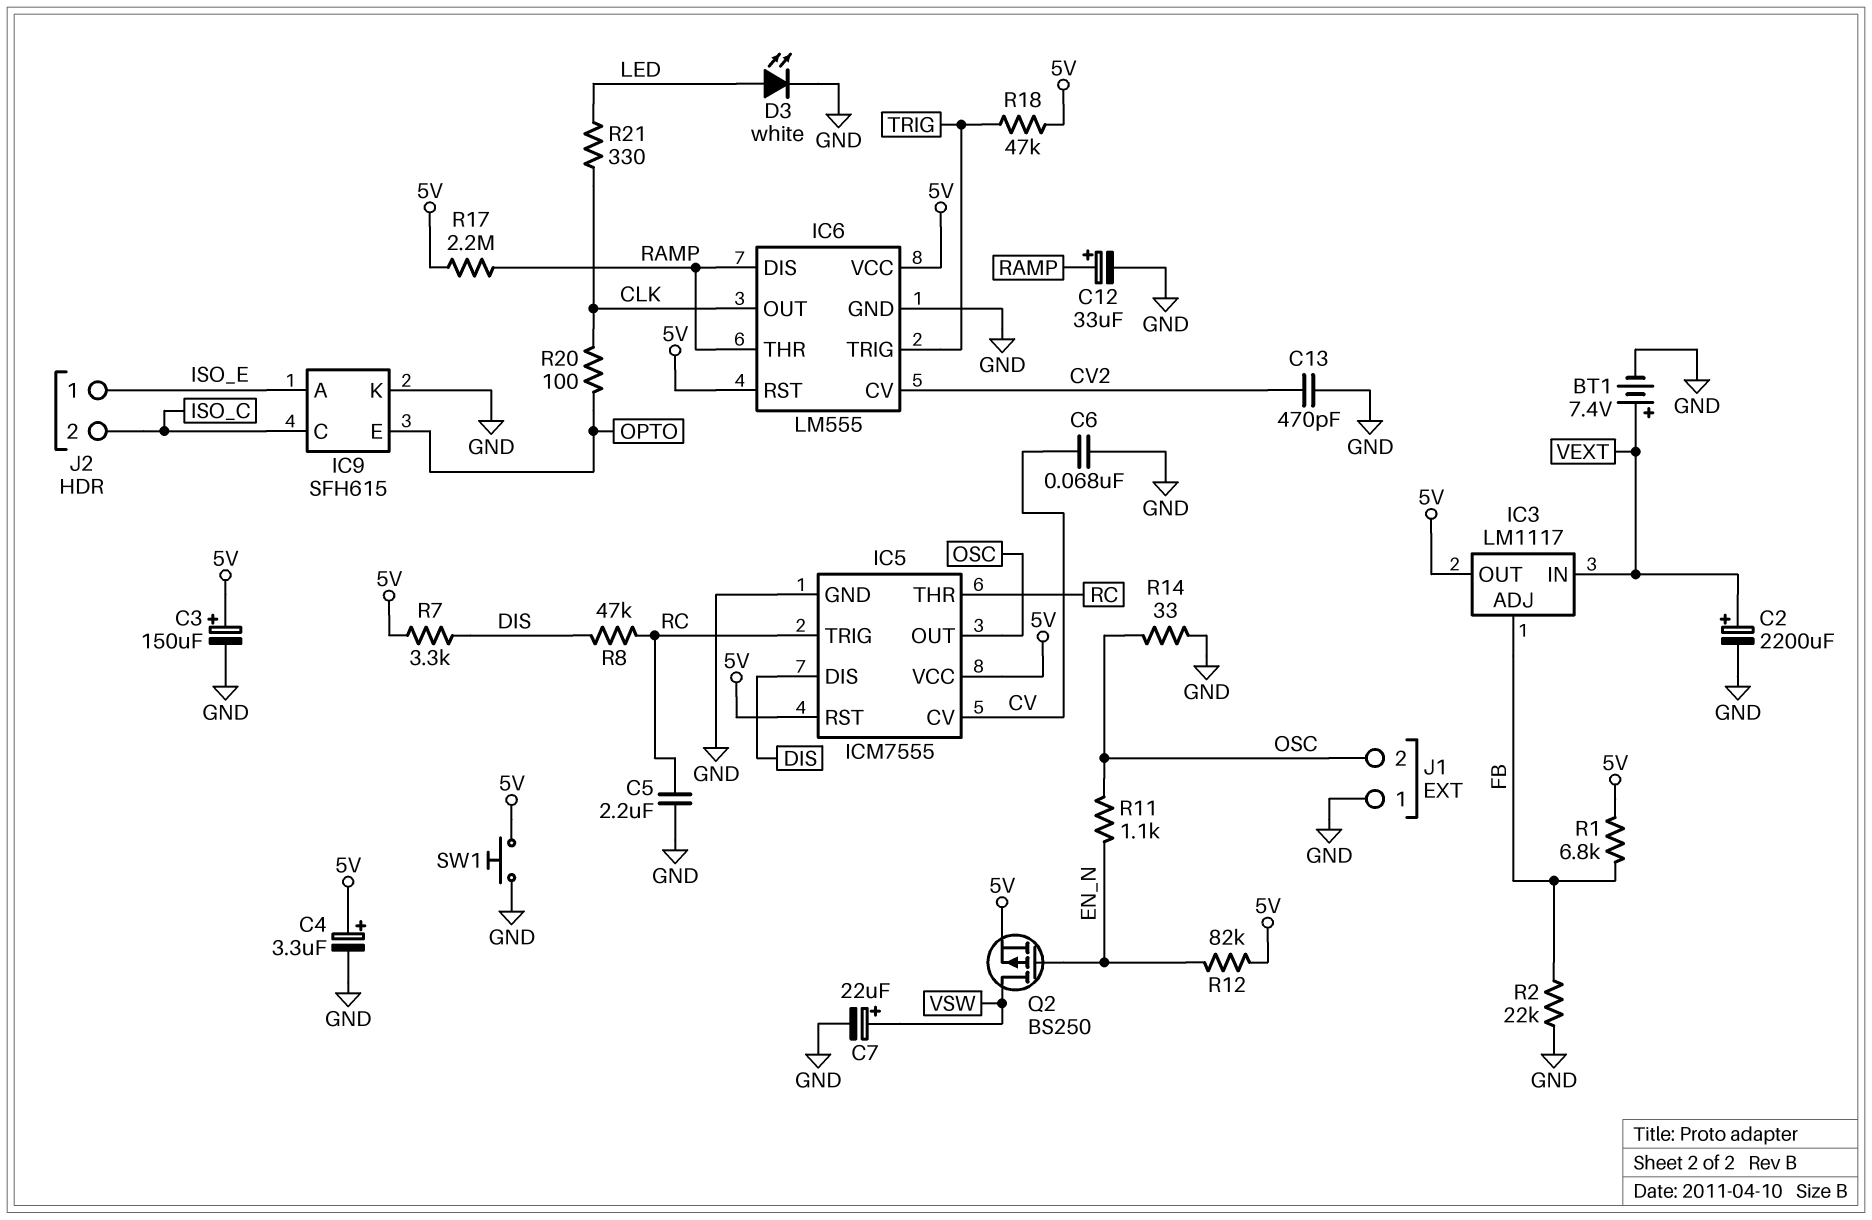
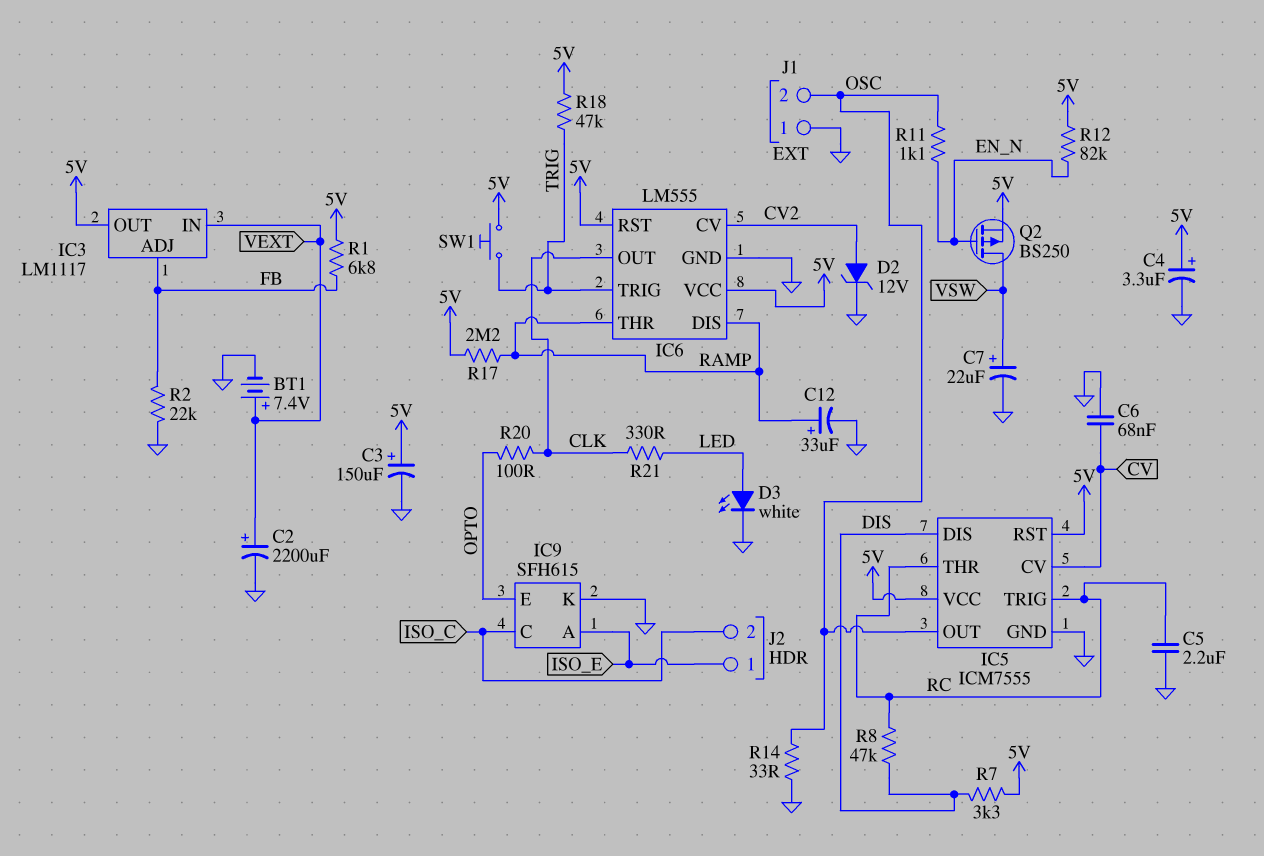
C13: 470pF (CV2, GND) -> none
D2: none -> zener 12V (A CV2, K GND)
SW1: button (5V, GND) -> button (5V, TRIG)

